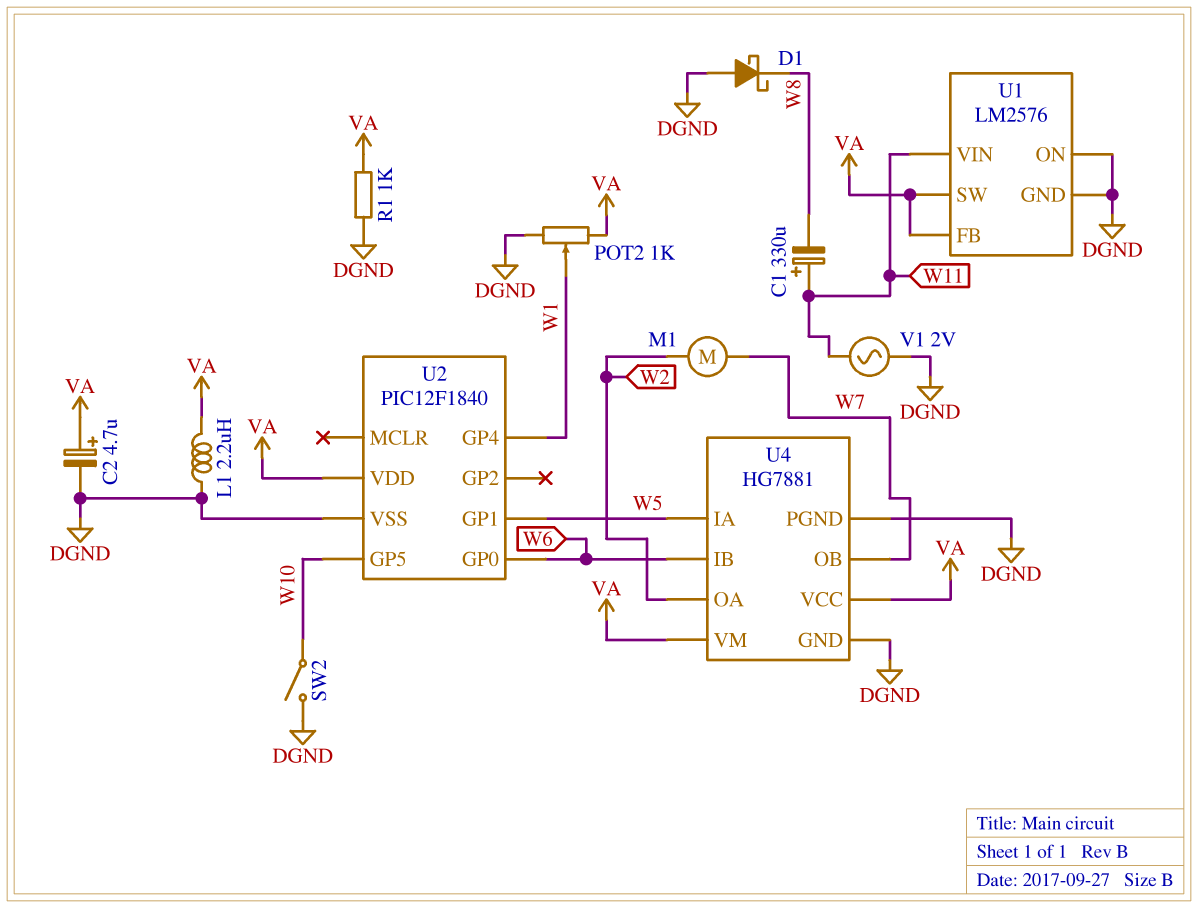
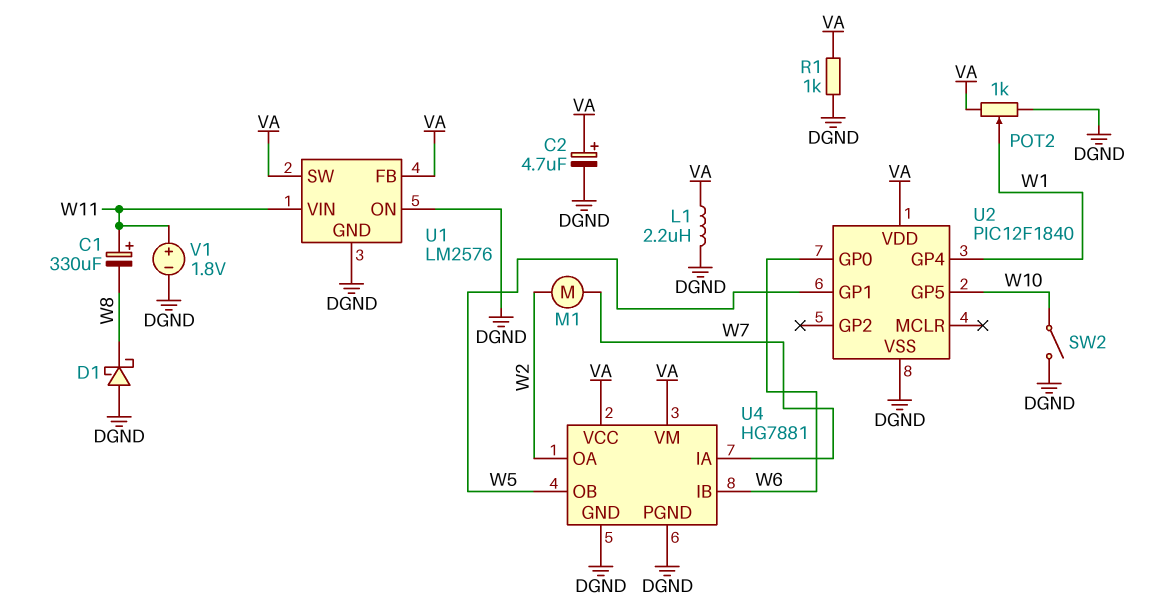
U4 pin IA: W5 -> W7
U4 pin OB: W7 -> W5
V1: AC 2V (DGND, W11) -> 1.8V (plus W11, minus DGND)

